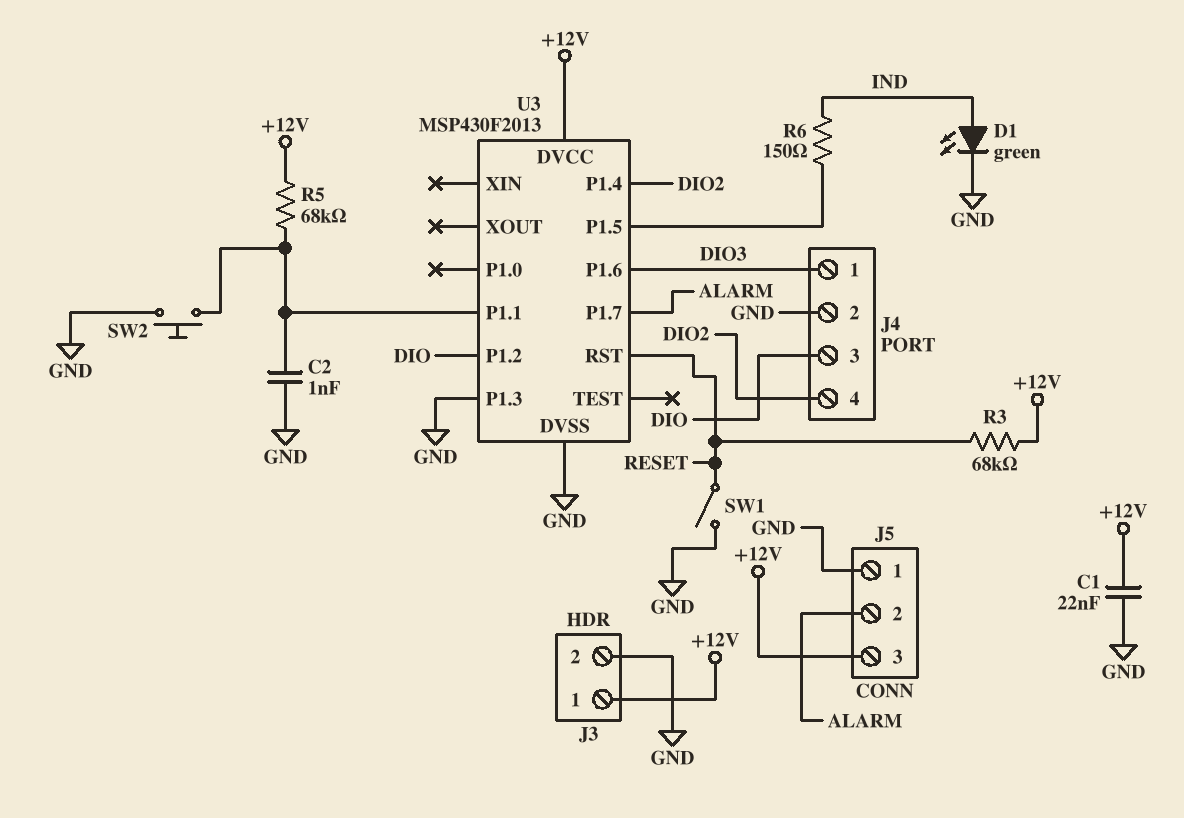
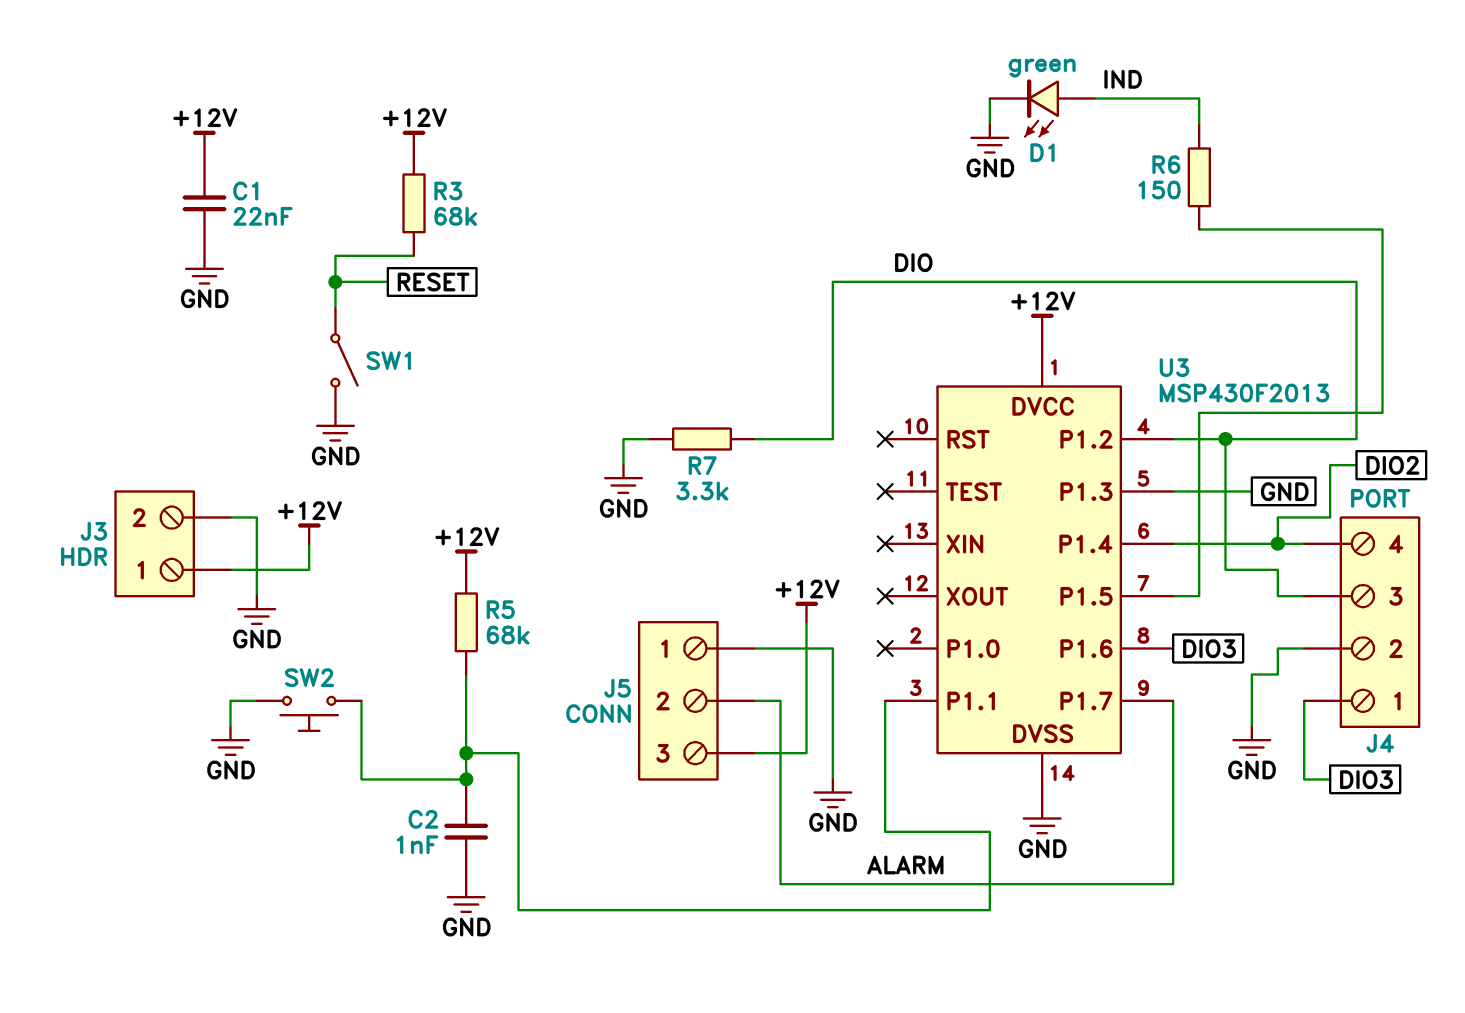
R7: none -> 3.3k (DIO, GND)
U3 pin RST: RESET -> none

